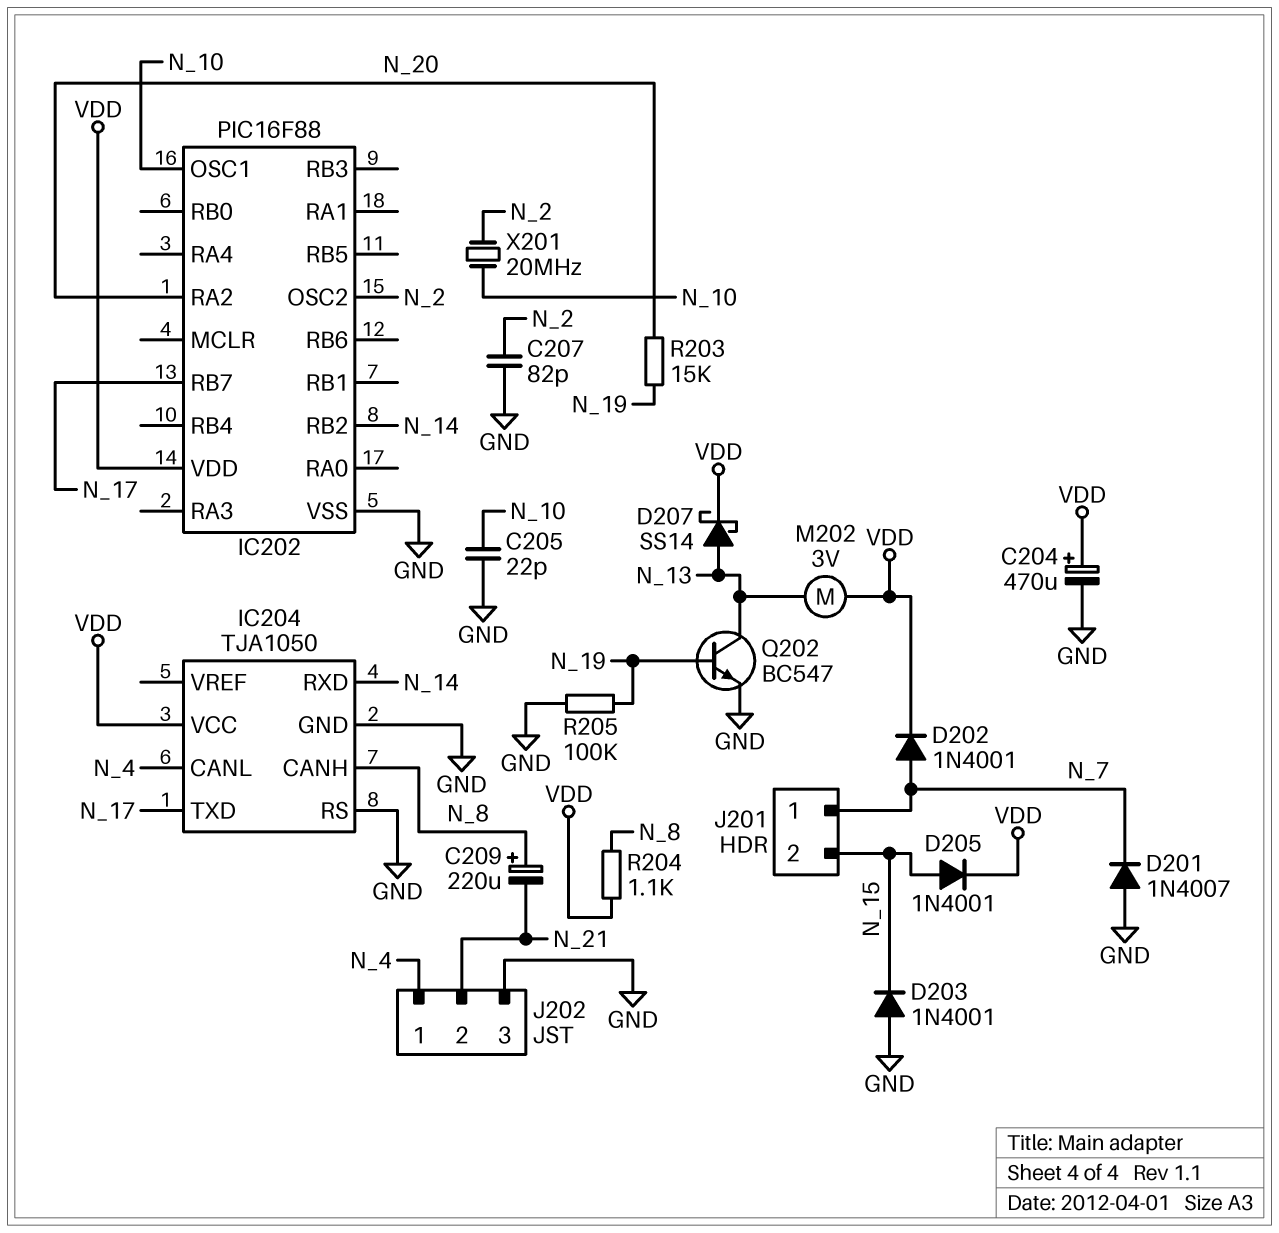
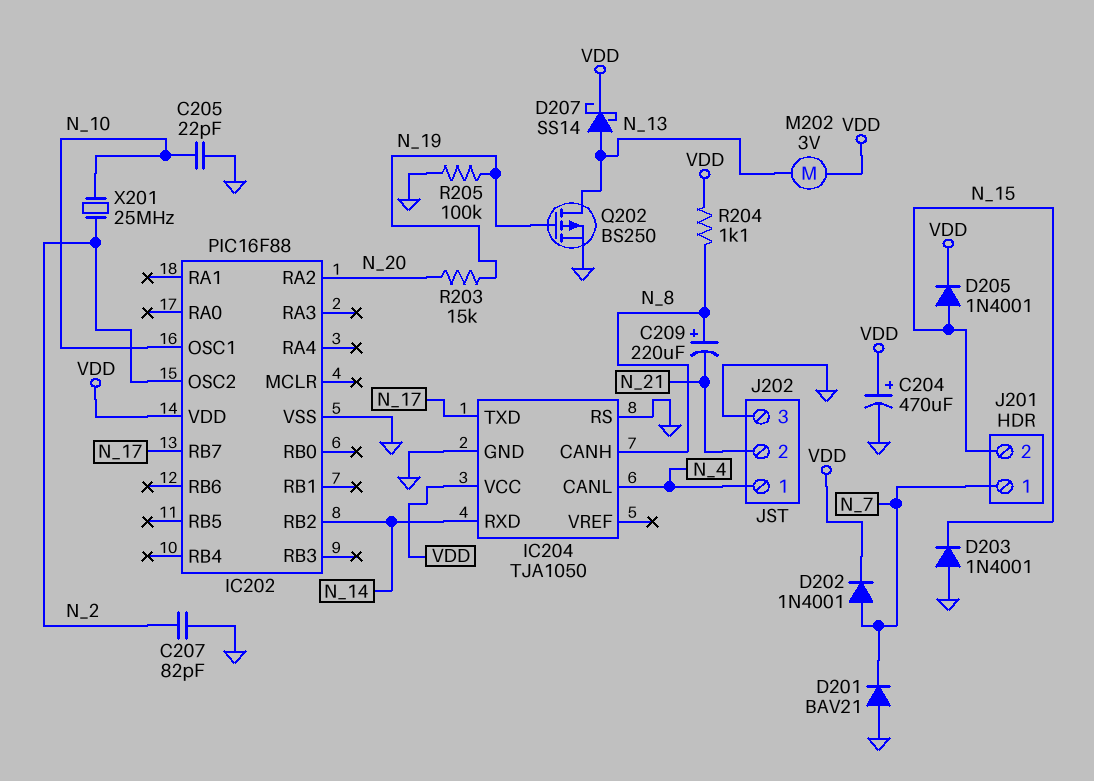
D201: diode 1N4007 (A GND, K N_7) -> diode BAV21 (A GND, K N_7)
Q202: NPN BC547 (B N_19, C N_13, E GND) -> PMOS BS250 (G N_19, D N_13, S GND)
X201: 20MHz (N_2, N_10) -> 25MHz (N_2, N_10)

